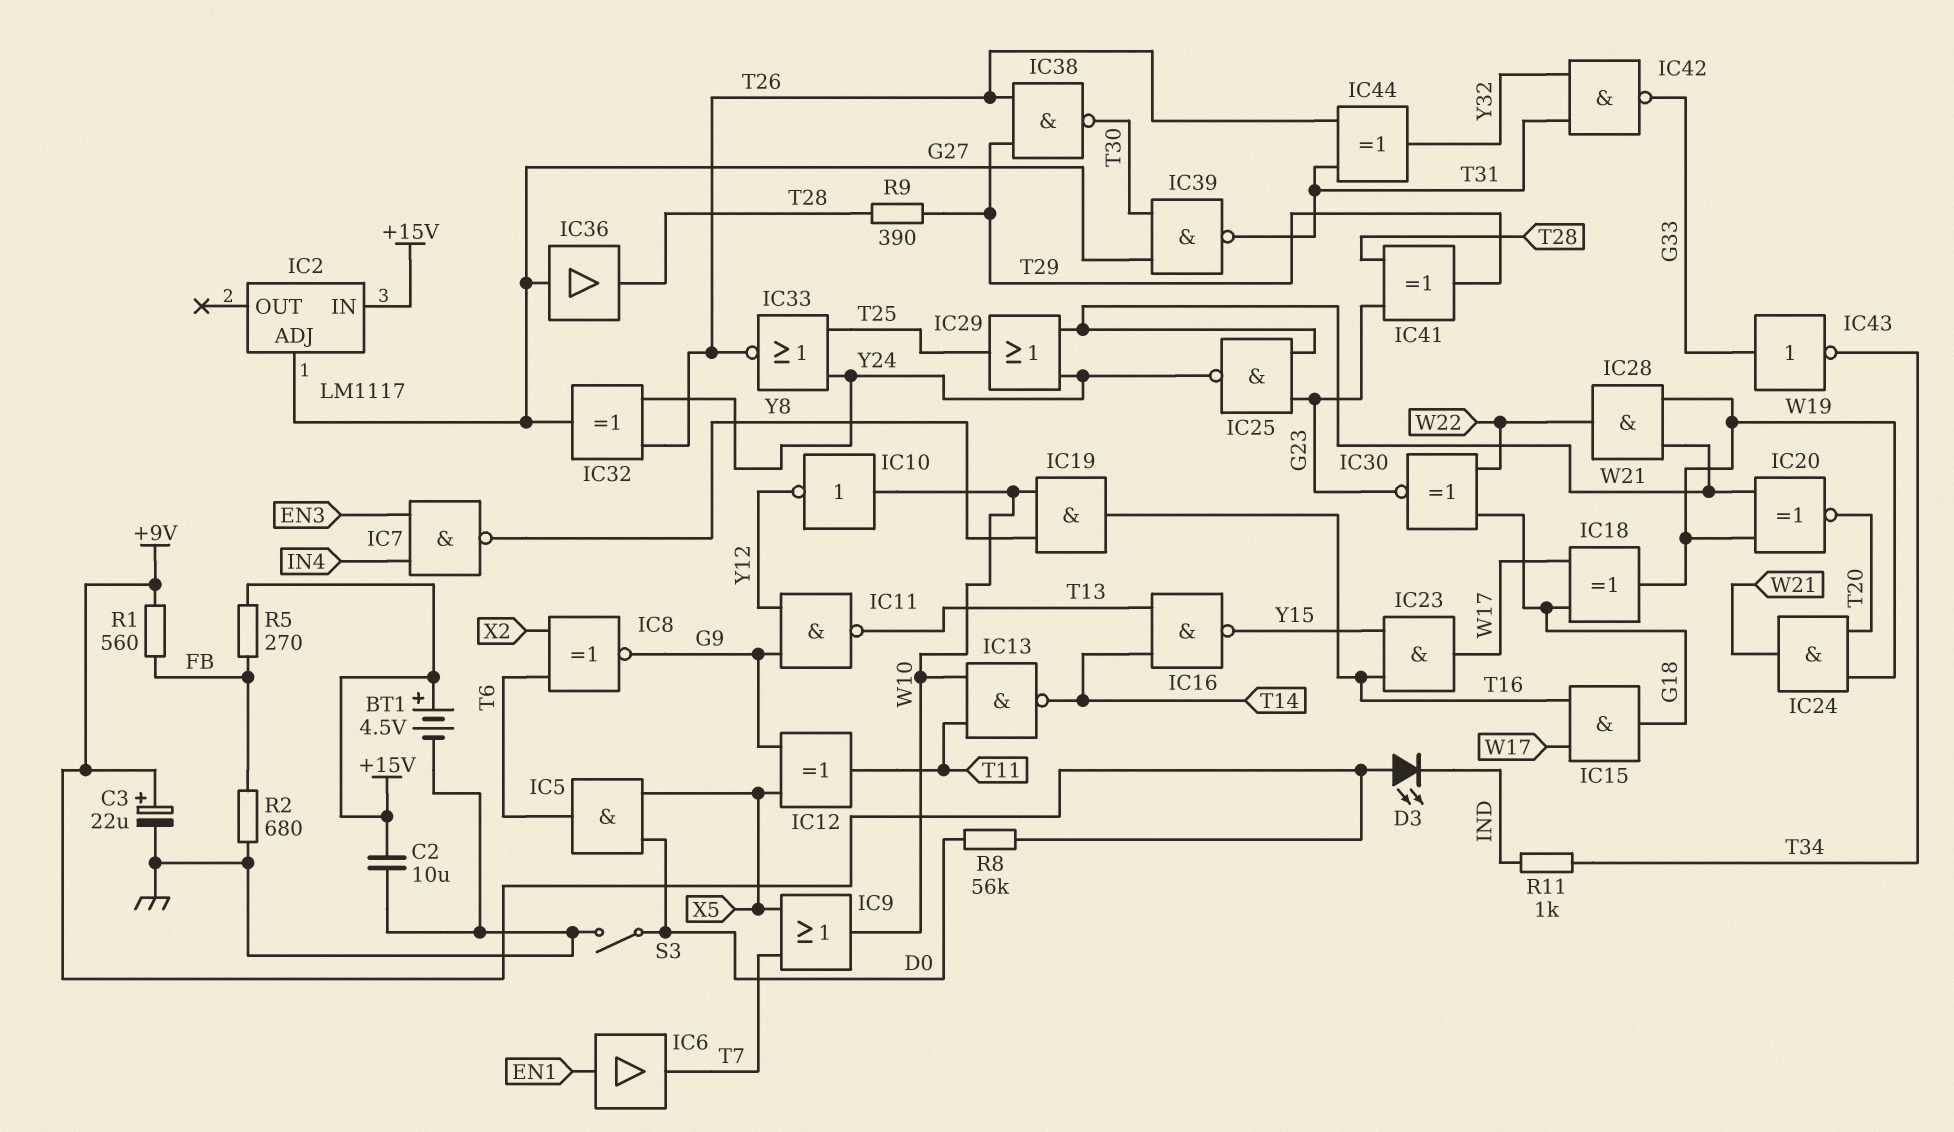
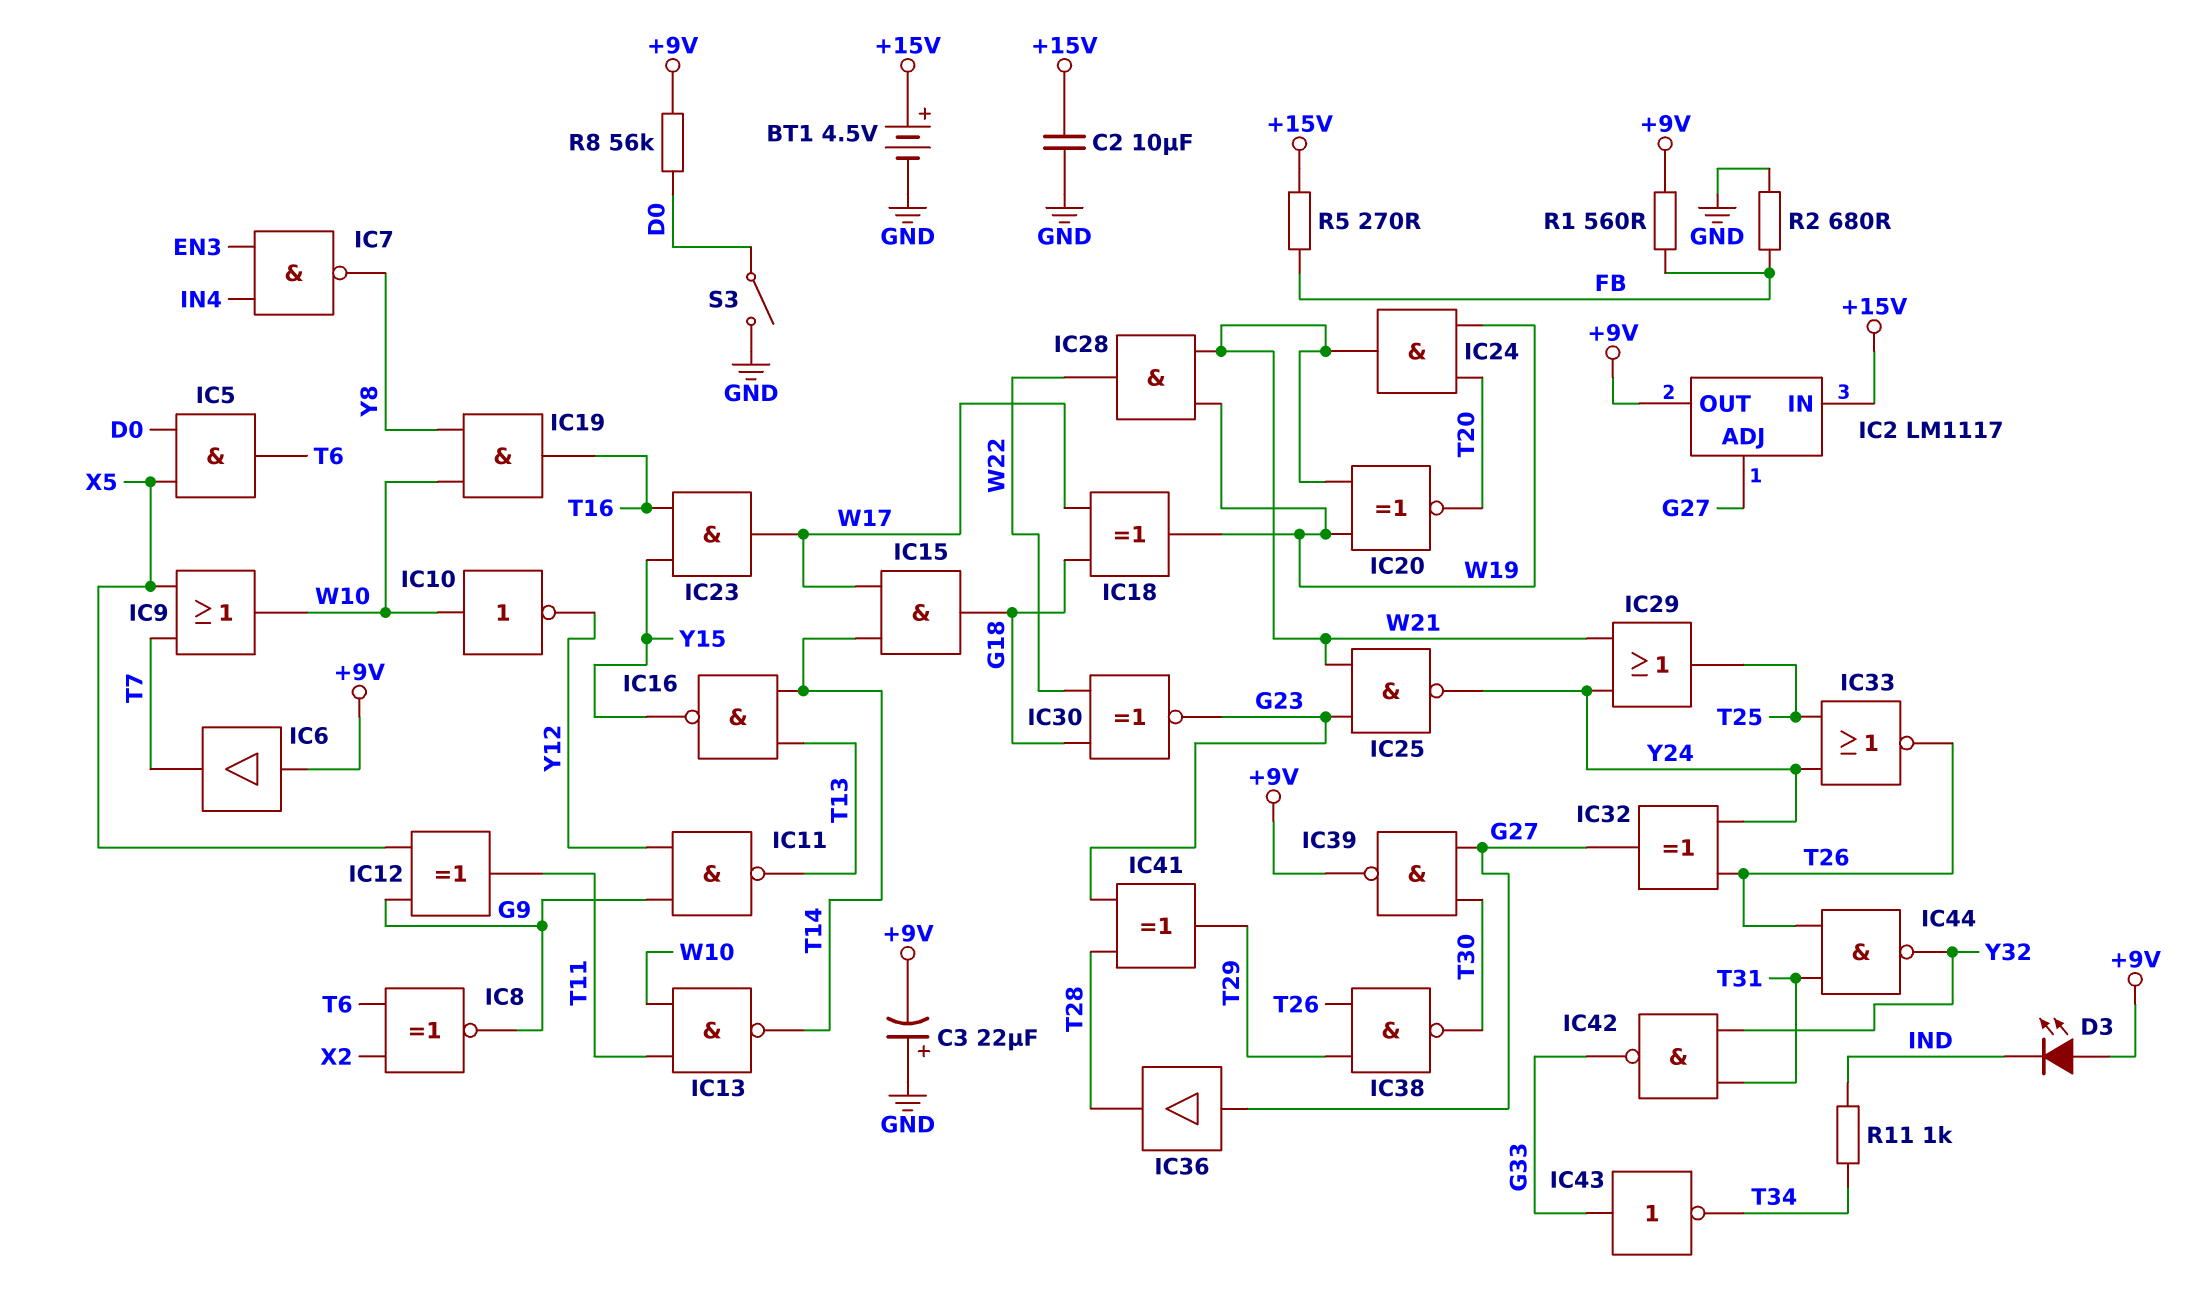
C3: 22uF (plus +9V, minus GND) -> 22uF (plus GND, minus +9V)
IC2 pin OUT: none -> +9V
IC6: buffer (in EN1, out T7) -> buffer (in +9V, out T7)
IC15: AND (in T16, in W17, out G18) -> AND (in T14, in W17, out G18)
IC39: NAND (in G27, in T30, out T31) -> NAND (in G27, in T30, out +9V)
IC44: XOR (in T26, in T31, out Y32) -> NAND (in T26, in T31, out Y32)
R9: 390 (T28, T29) -> none

